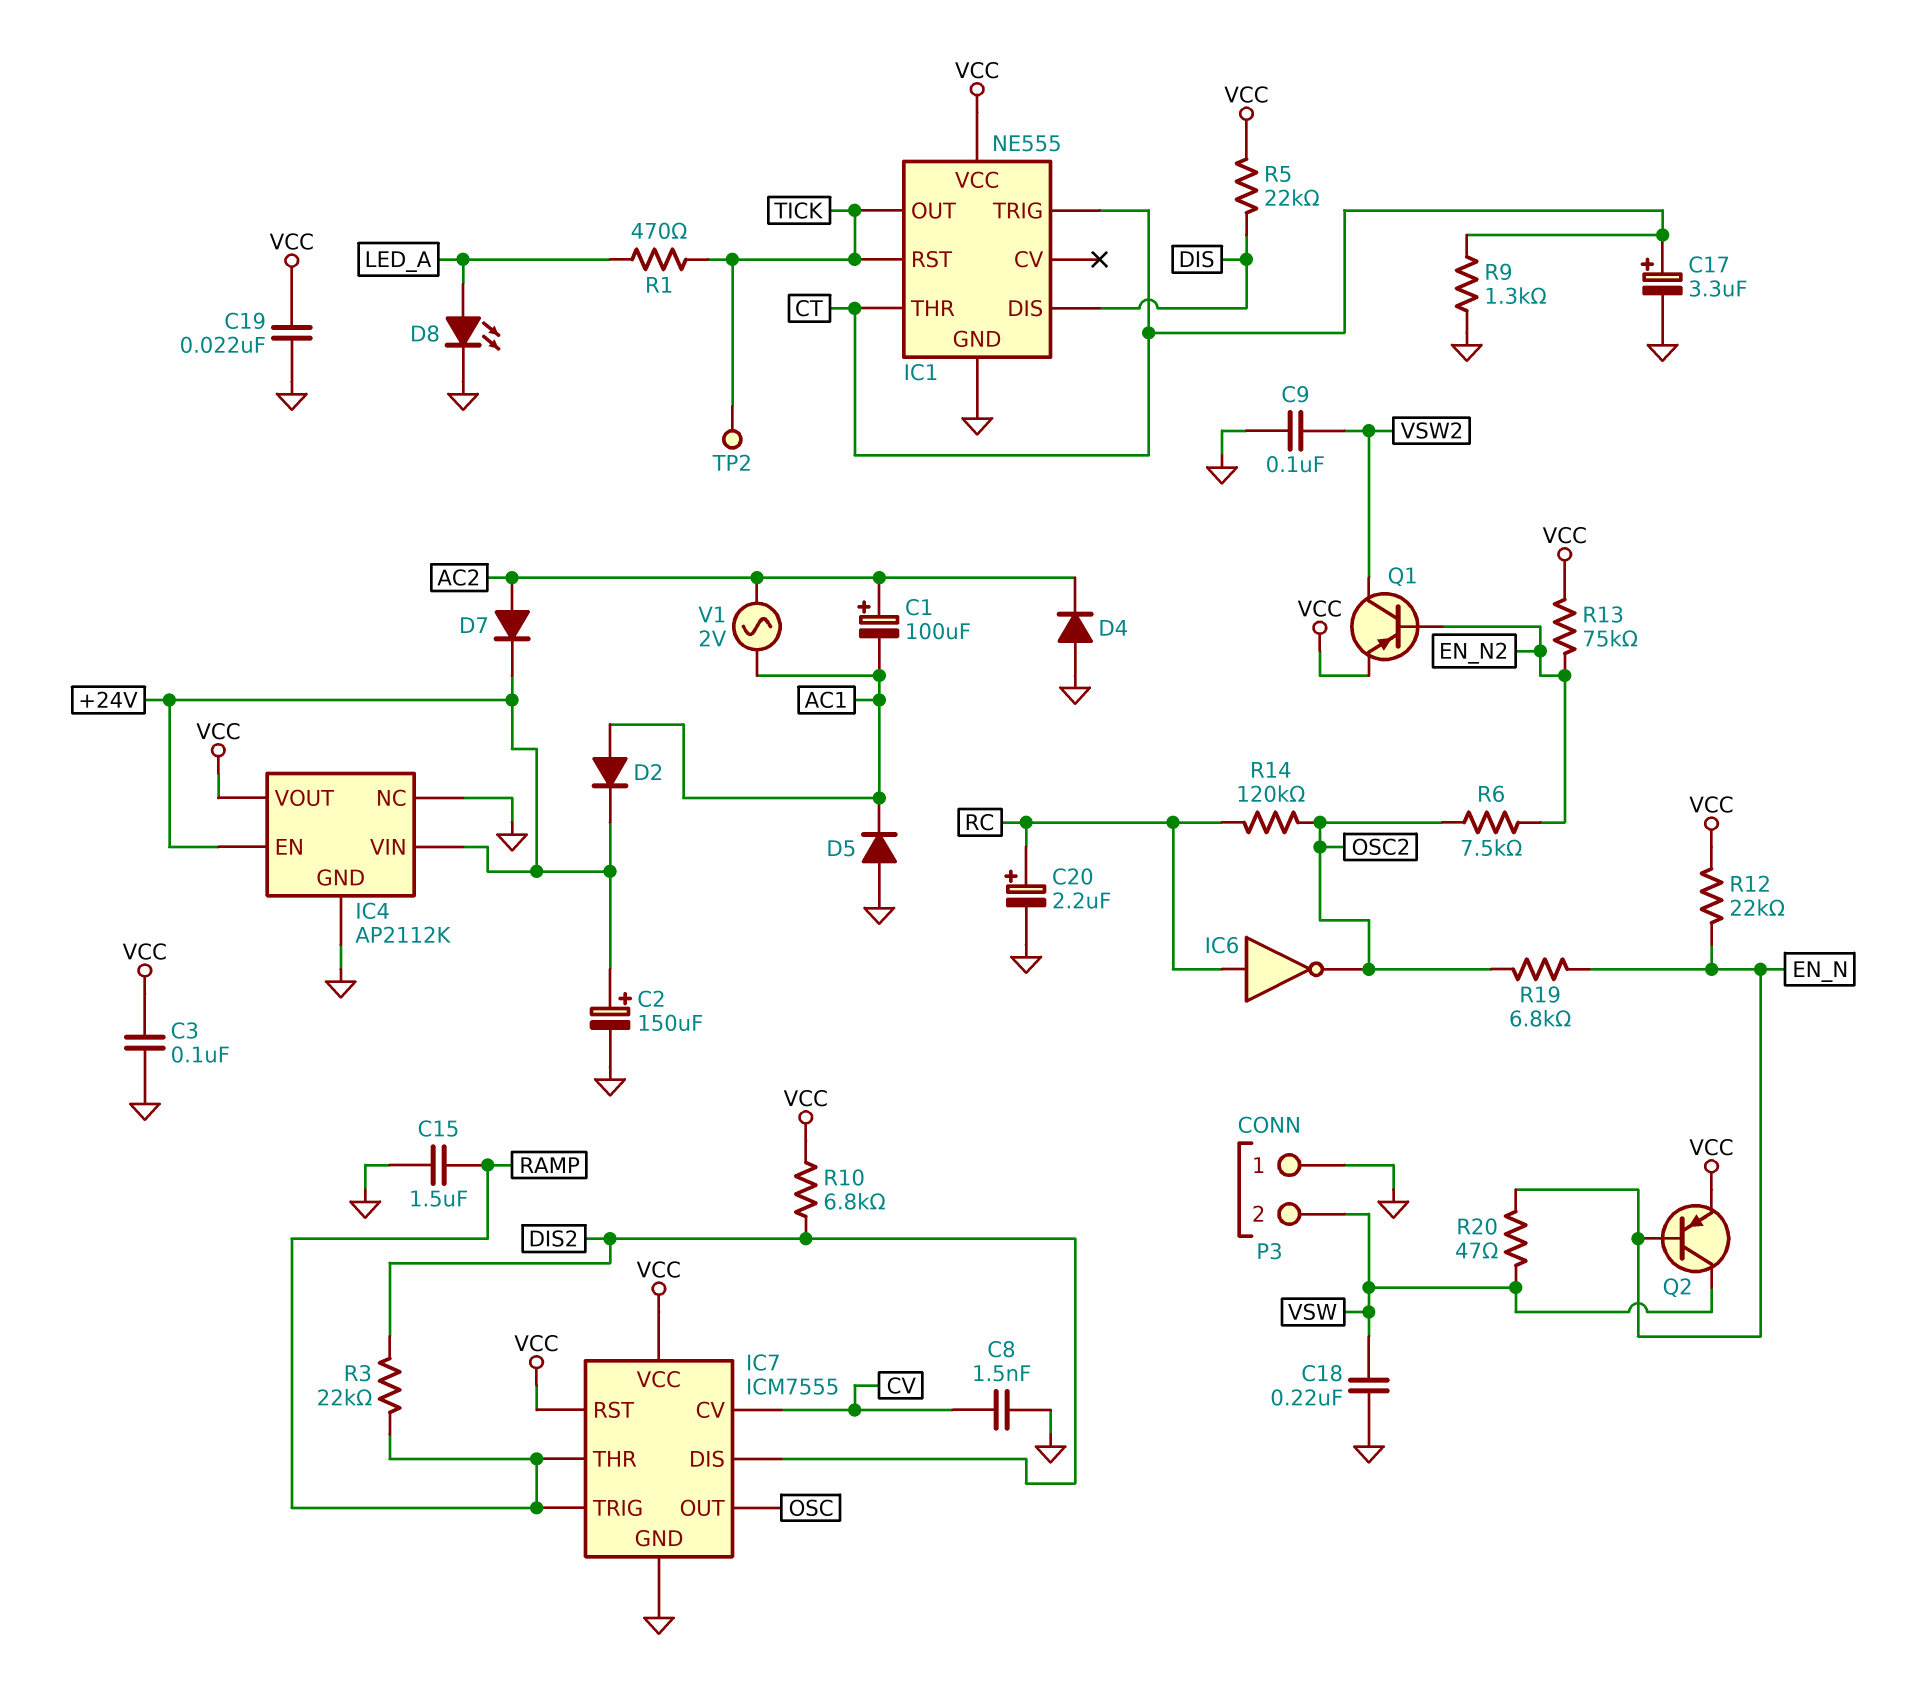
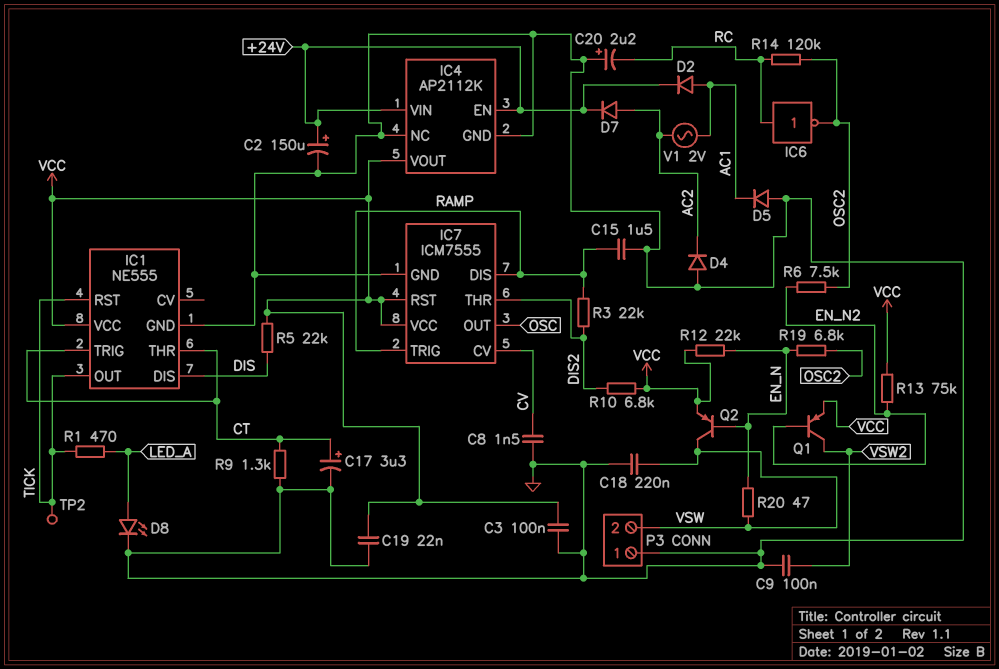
C1: 100uF (plus AC2, minus AC1) -> none
C20: 2.2uF (plus RC, minus GND) -> 2.2uF (plus GND, minus RC)
IC7 pin DIS: DIS2 -> RAMP
IC7 pin THR: RAMP -> DIS2

